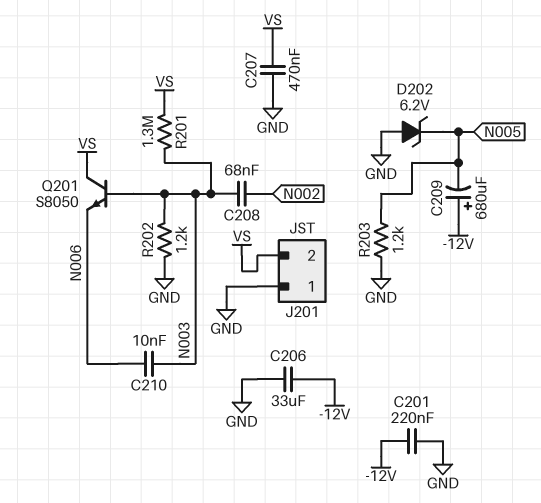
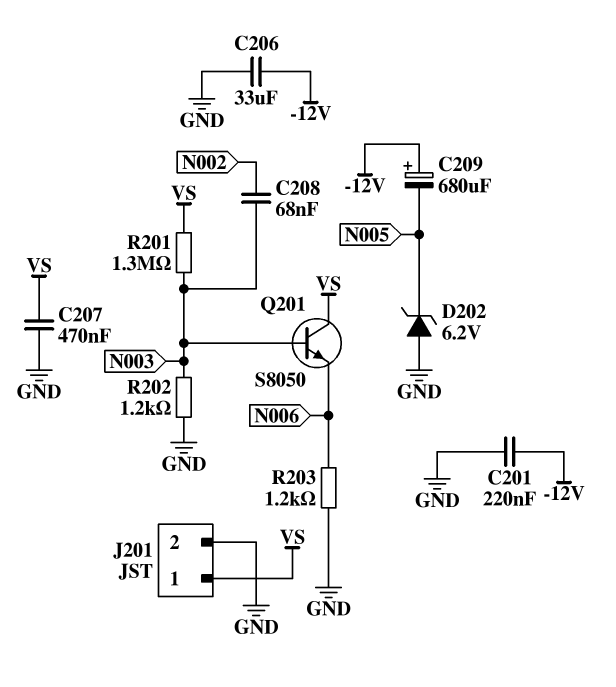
C210: 10nF (N003, N006) -> none
J201 pin 1: GND -> VS
J201 pin 2: VS -> GND
R203: 1.2k (GND, N005) -> 1.2k (GND, N006)

